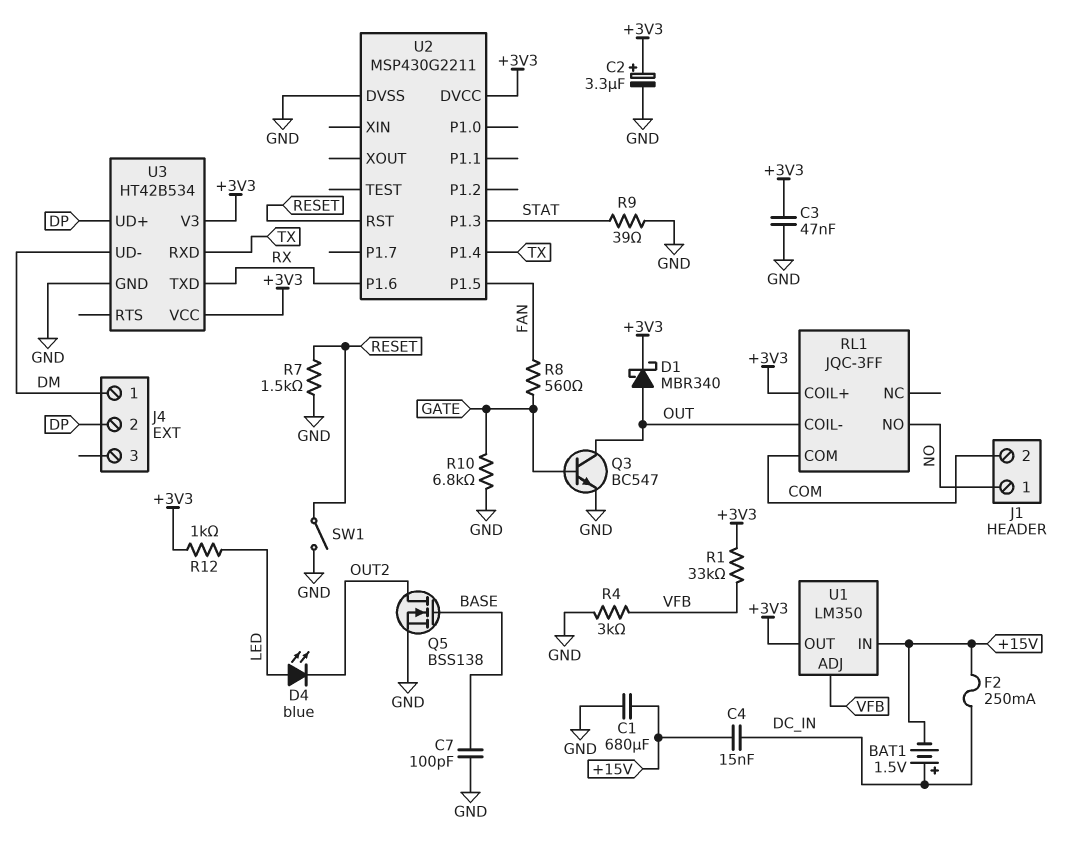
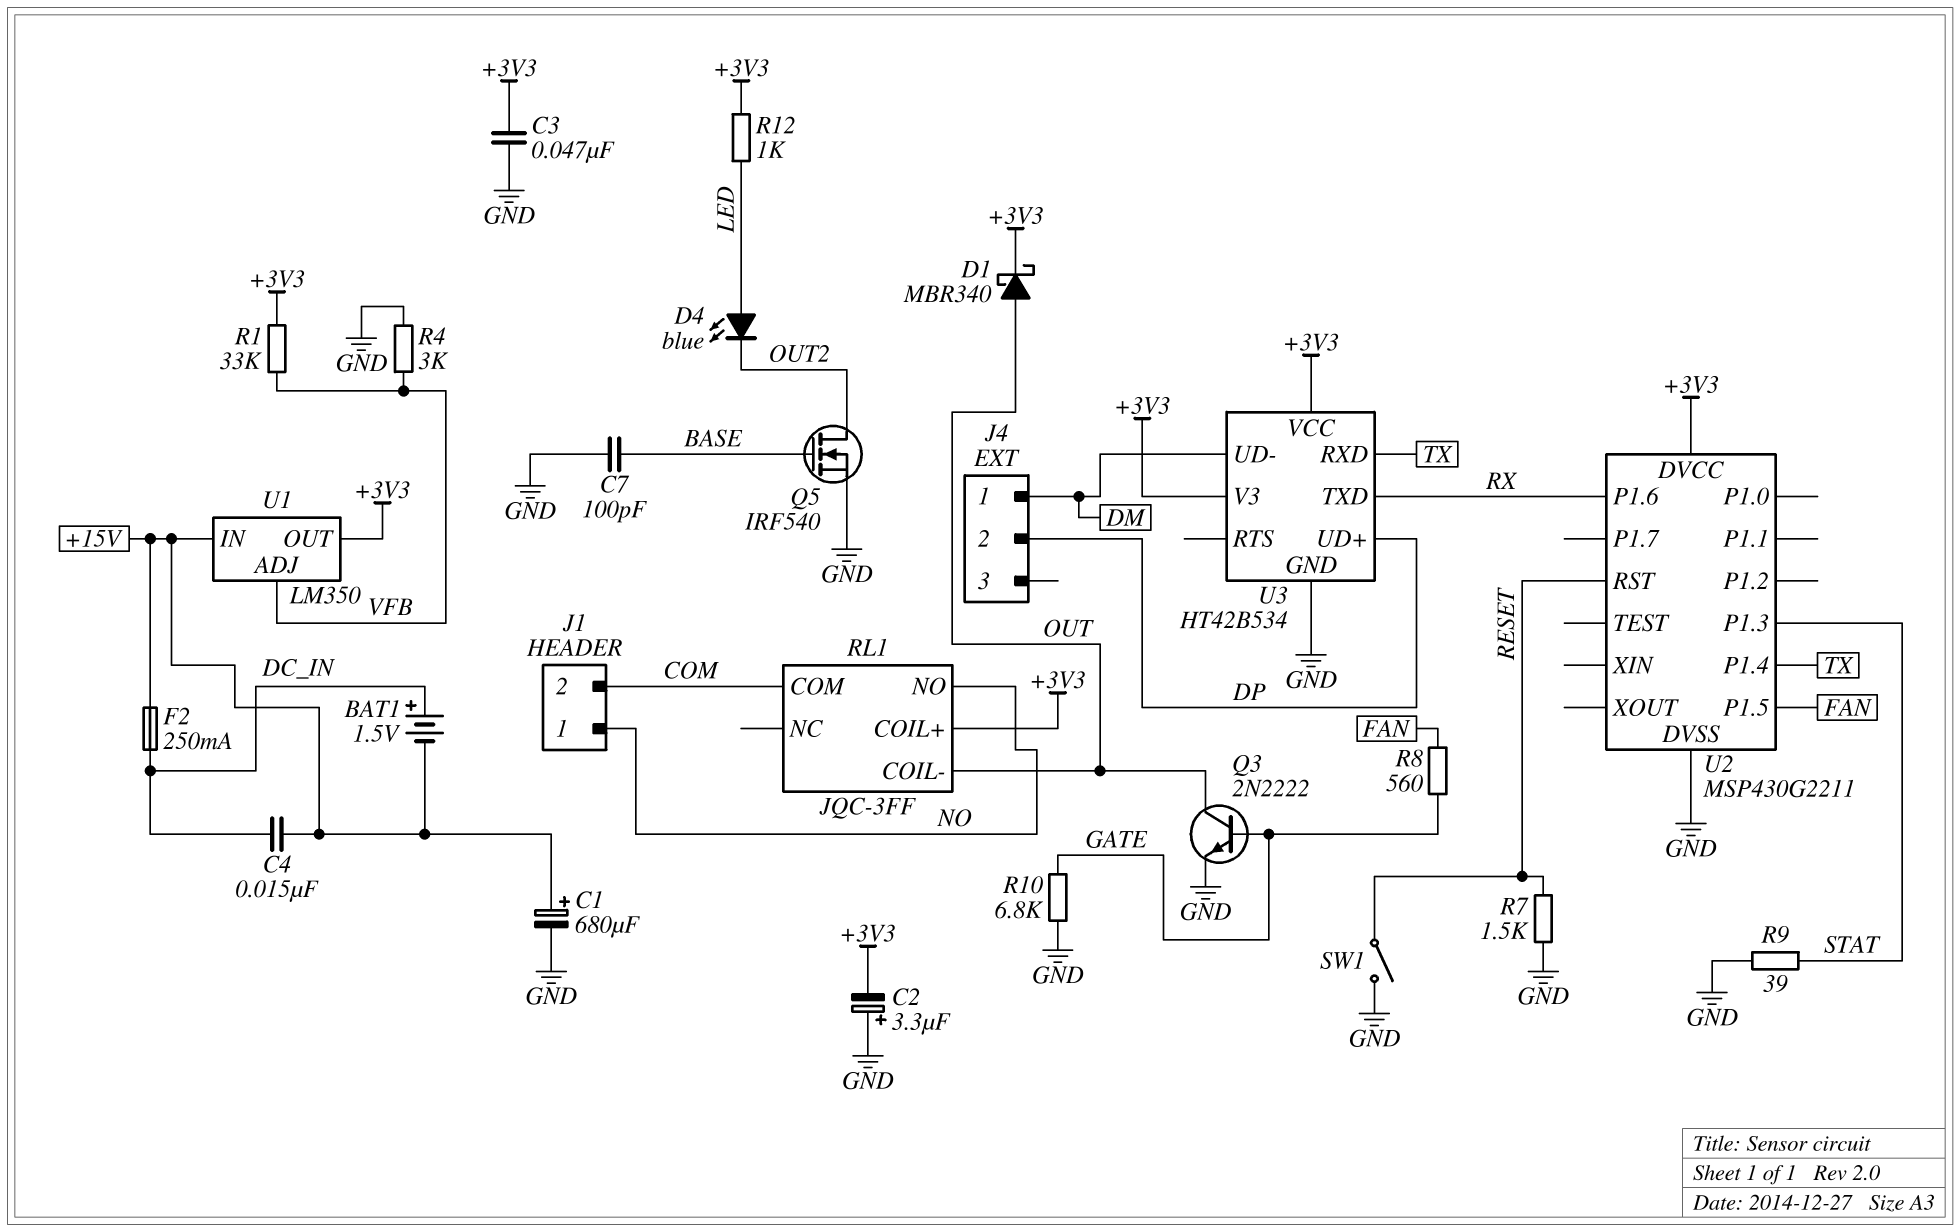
C1: 680uF (+15V, GND) -> 680uF (plus +15V, minus GND)
C2: 3.3uF (plus +3V3, minus GND) -> 3.3uF (plus GND, minus +3V3)
Q3: NPN BC547 (B GATE, C OUT, E GND) -> NPN 2N2222 (B GATE, C OUT, E GND)
Q5: NMOS BSS138 (G BASE, D OUT2, S GND) -> NMOS IRF540 (G BASE, D OUT2, S GND)

